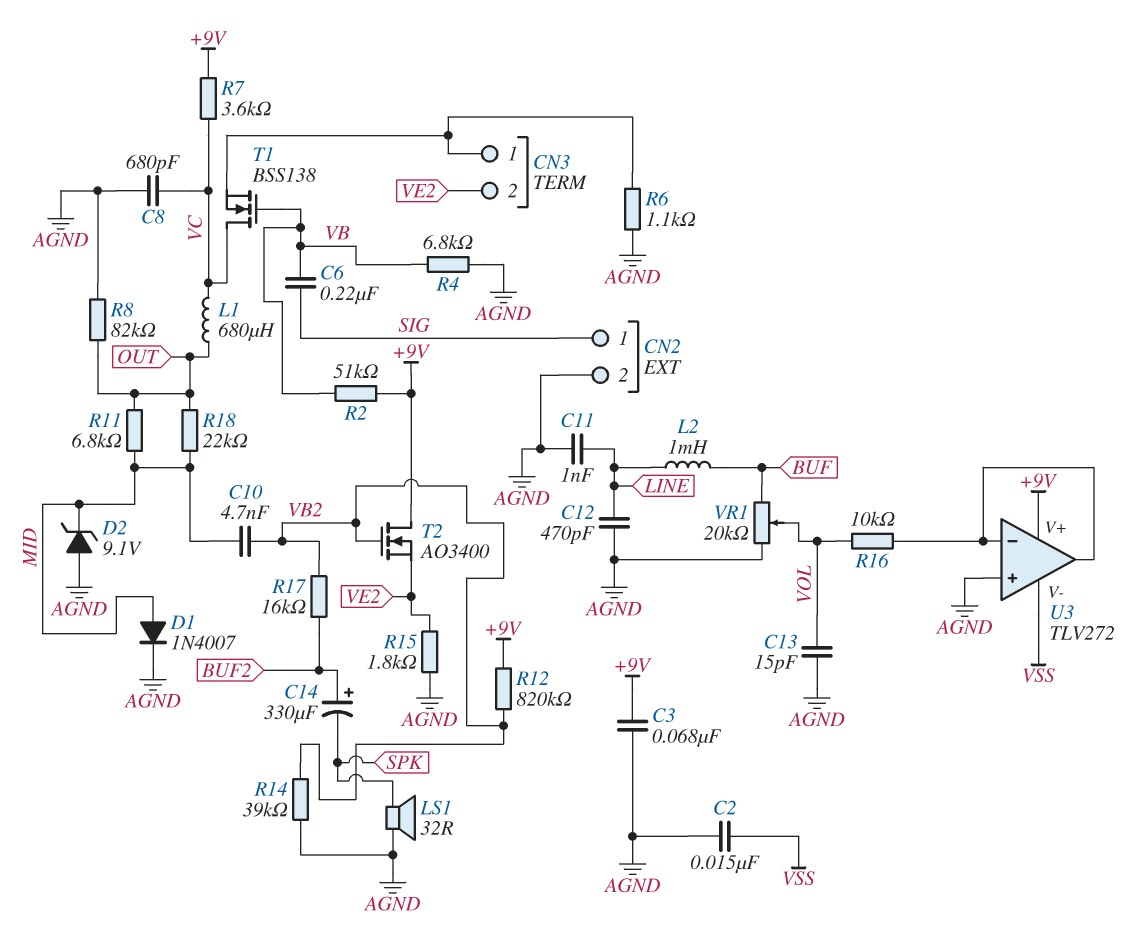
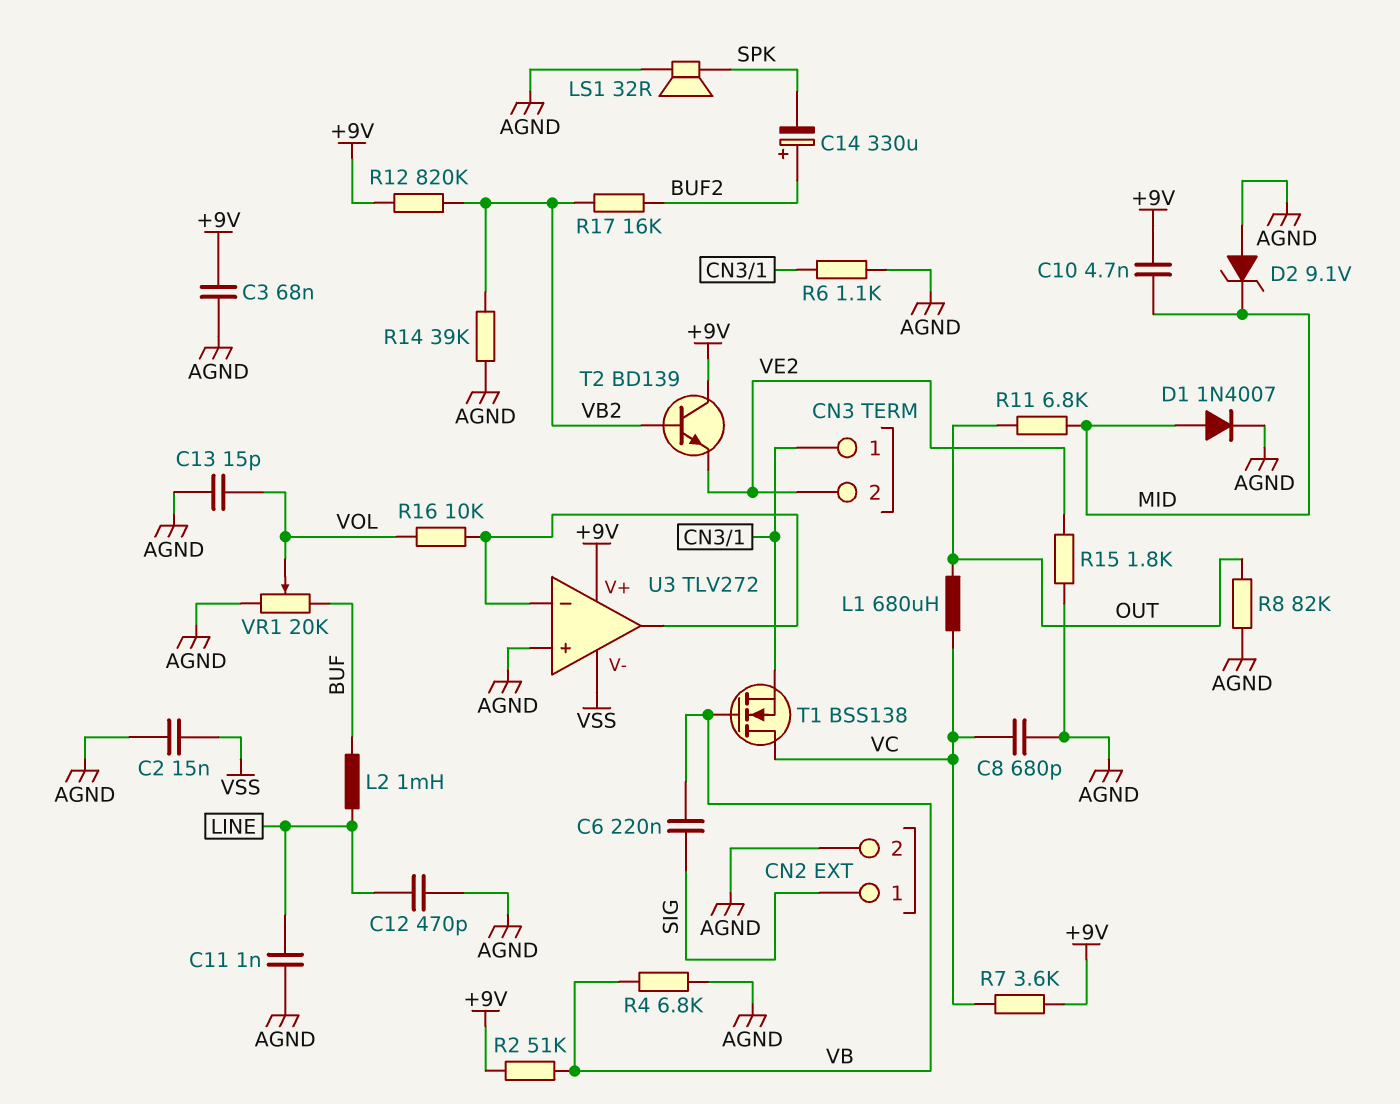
C10: 4.7nF (MID, VB2) -> 4.7nF (+9V, MID)
R18: 22k (MID, OUT) -> none
T2: NMOS AO3400 (G VB2, D +9V, S VE2) -> NPN BD139 (B VB2, C +9V, E VE2)

